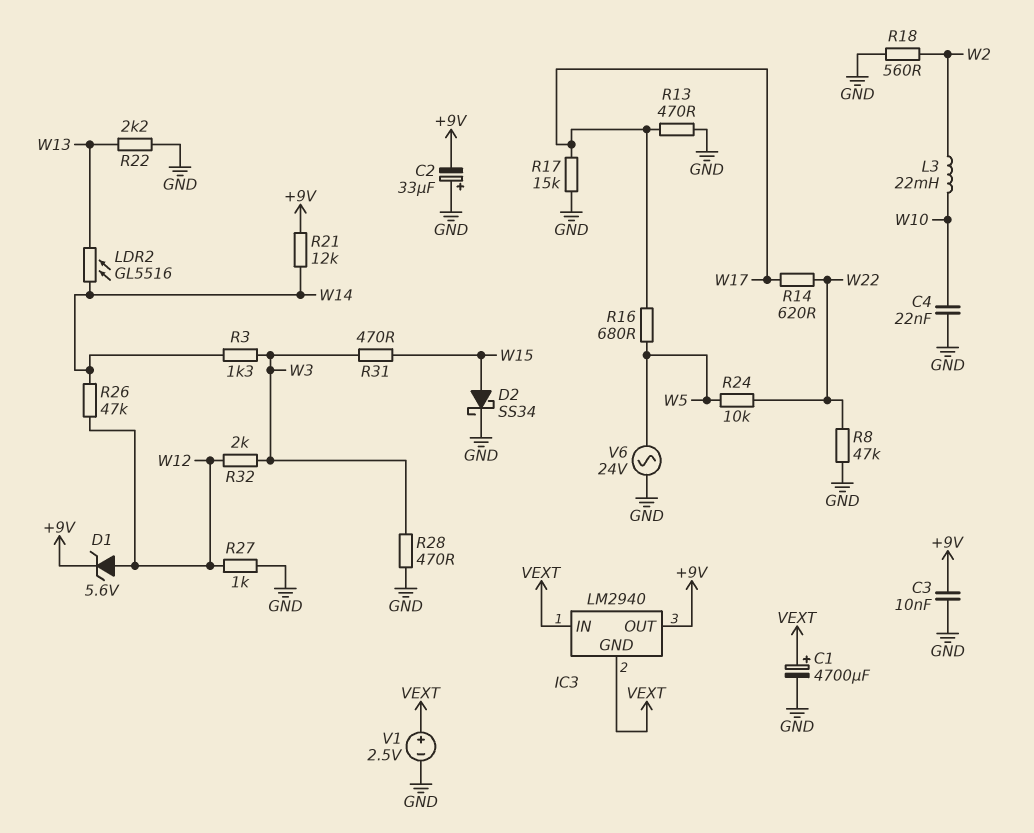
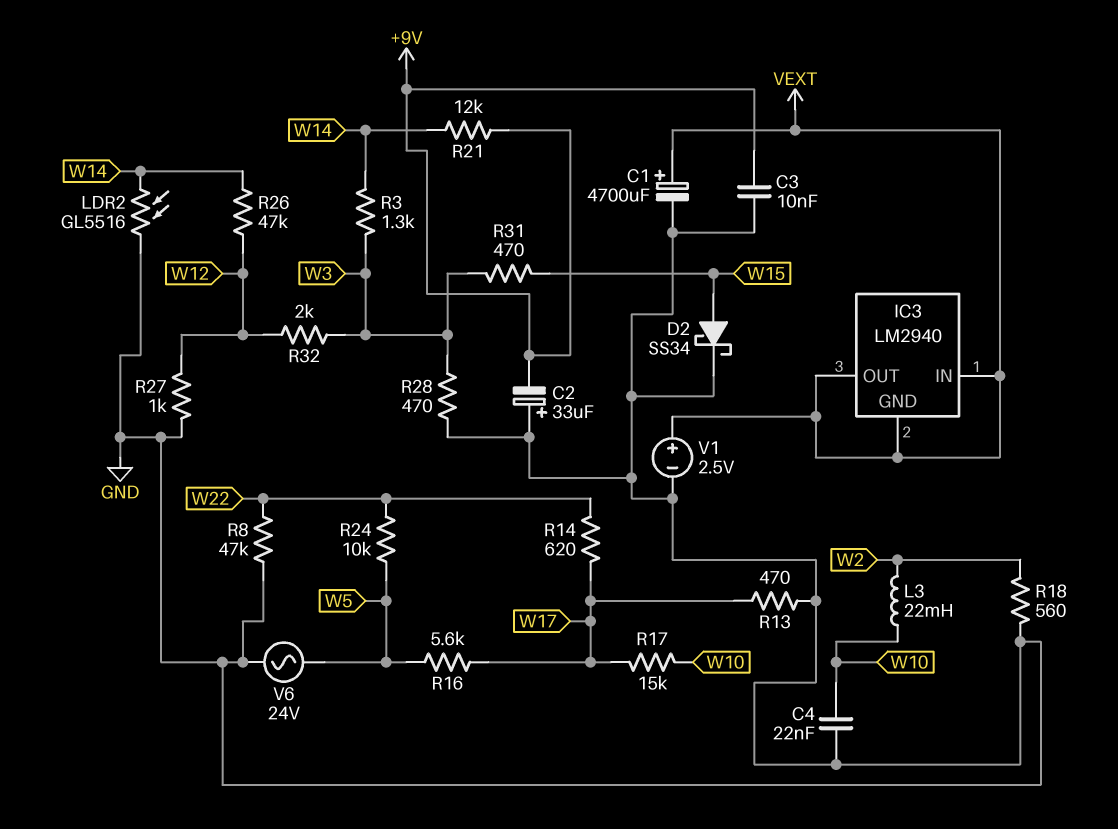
D1: zener 5.6V (A W12, K +9V) -> none
IC3 pin OUT: +9V -> VEXT
LDR2: GL5516 (W13, W14) -> GL5516 (GND, W14)
R16: 680 (W5, W17) -> 5.6k (W5, W17)
R17: 15k (GND, W17) -> 15k (W10, W17)
R22: 2.2k (GND, W13) -> none

